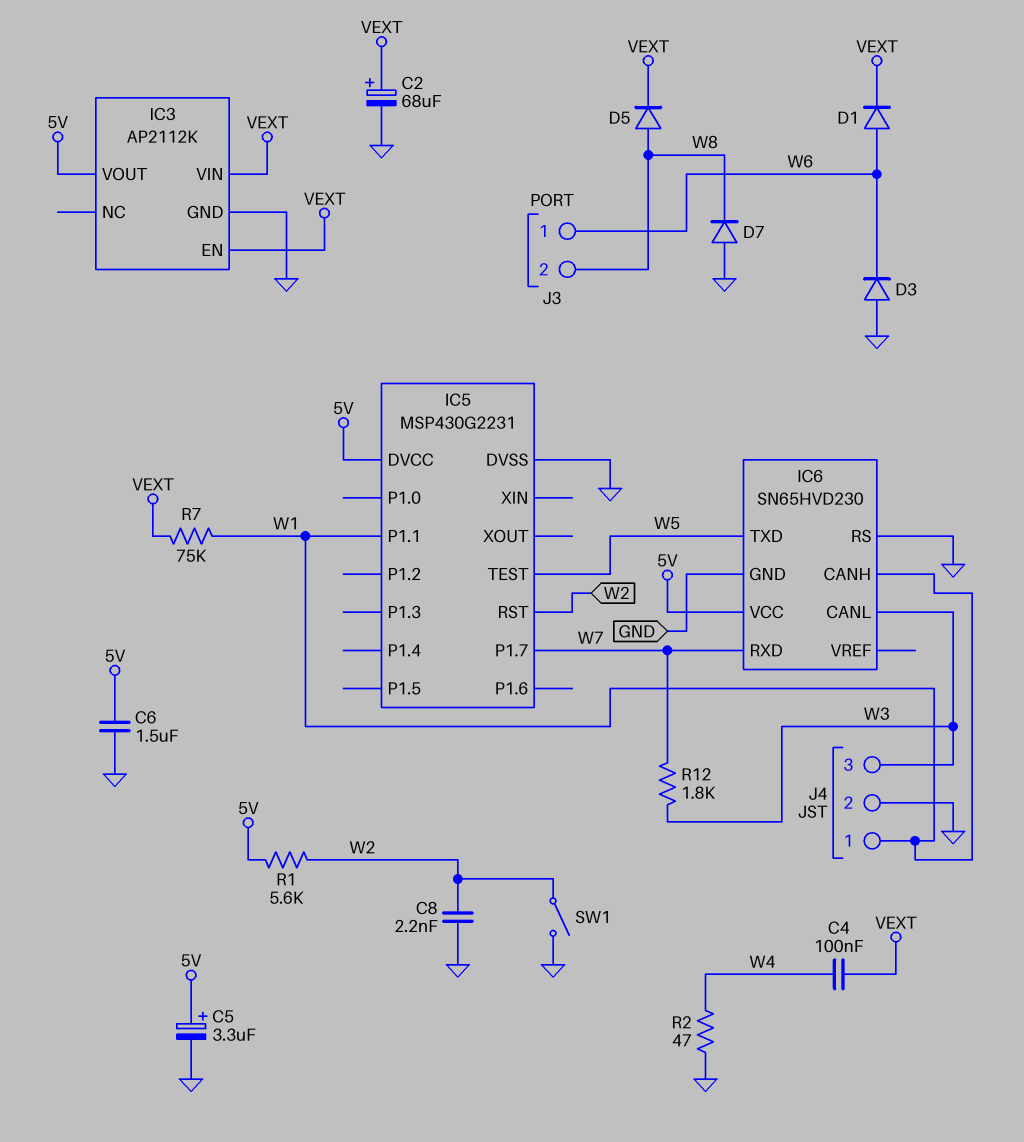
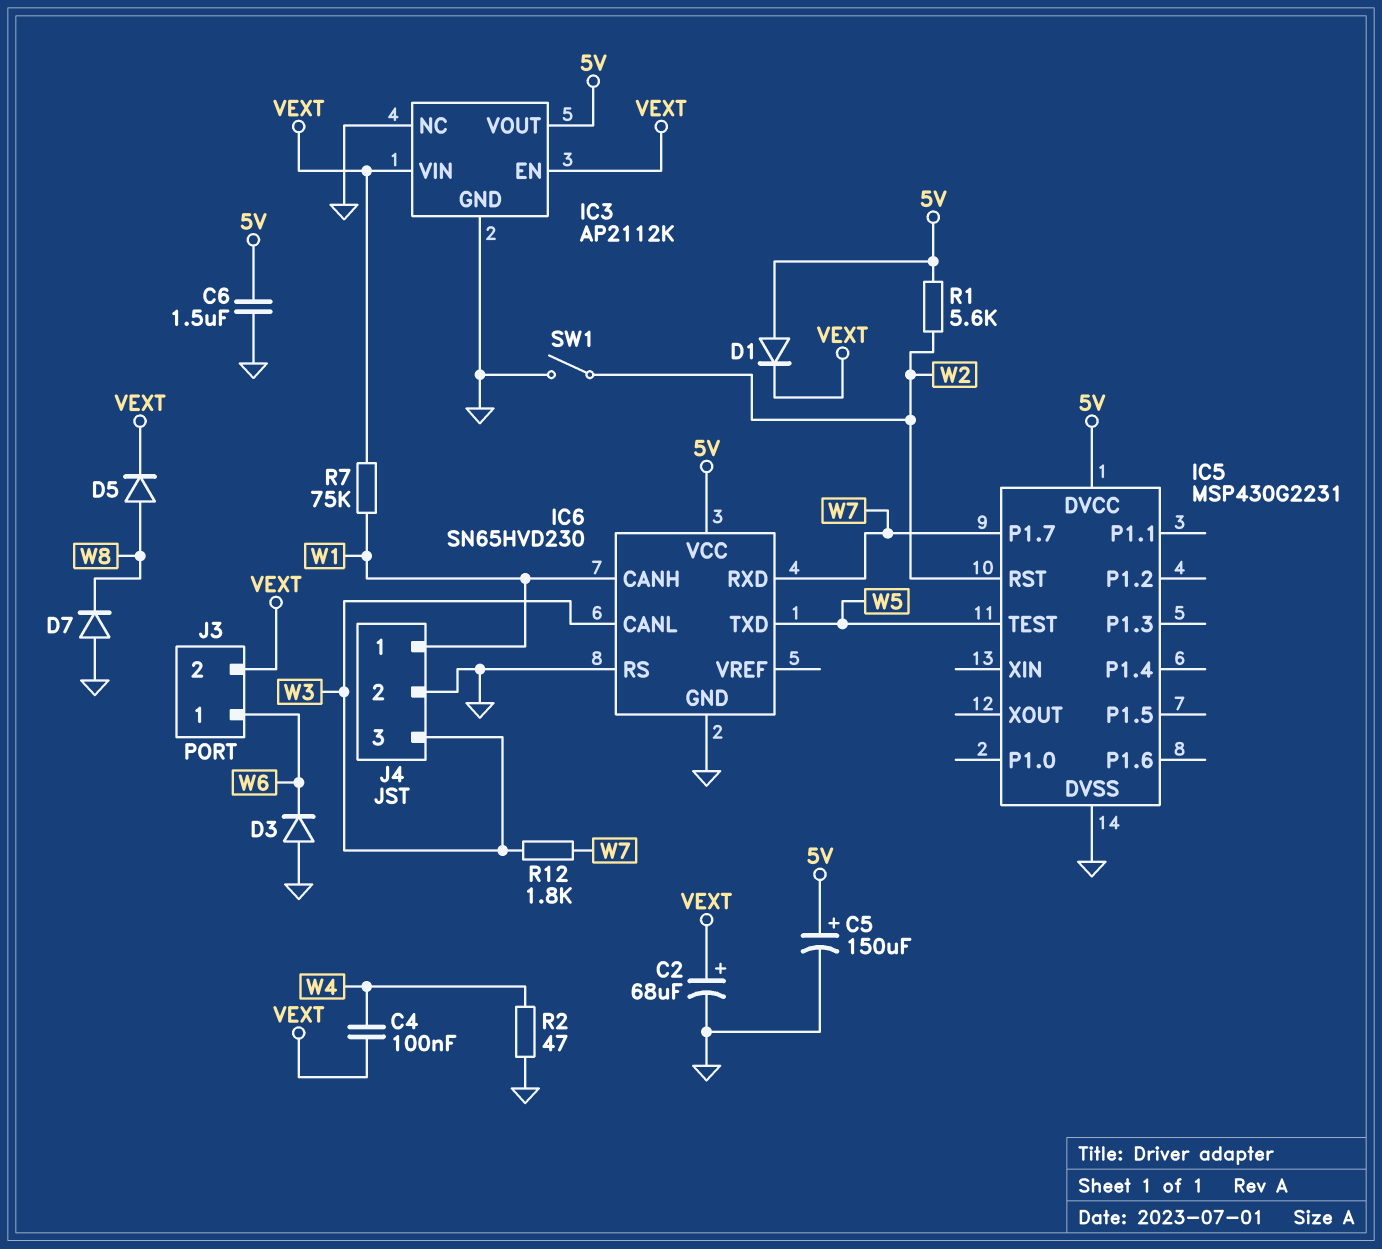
C5: 3.3uF (plus 5V, minus GND) -> 150uF (plus 5V, minus GND)
C8: 2.2nF (GND, W2) -> none
D1: diode (A W6, K VEXT) -> diode (A 5V, K VEXT)
IC3 pin NC: none -> GND
IC5 pin P1.1: W1 -> none
J3 pin 2: W8 -> VEXT

